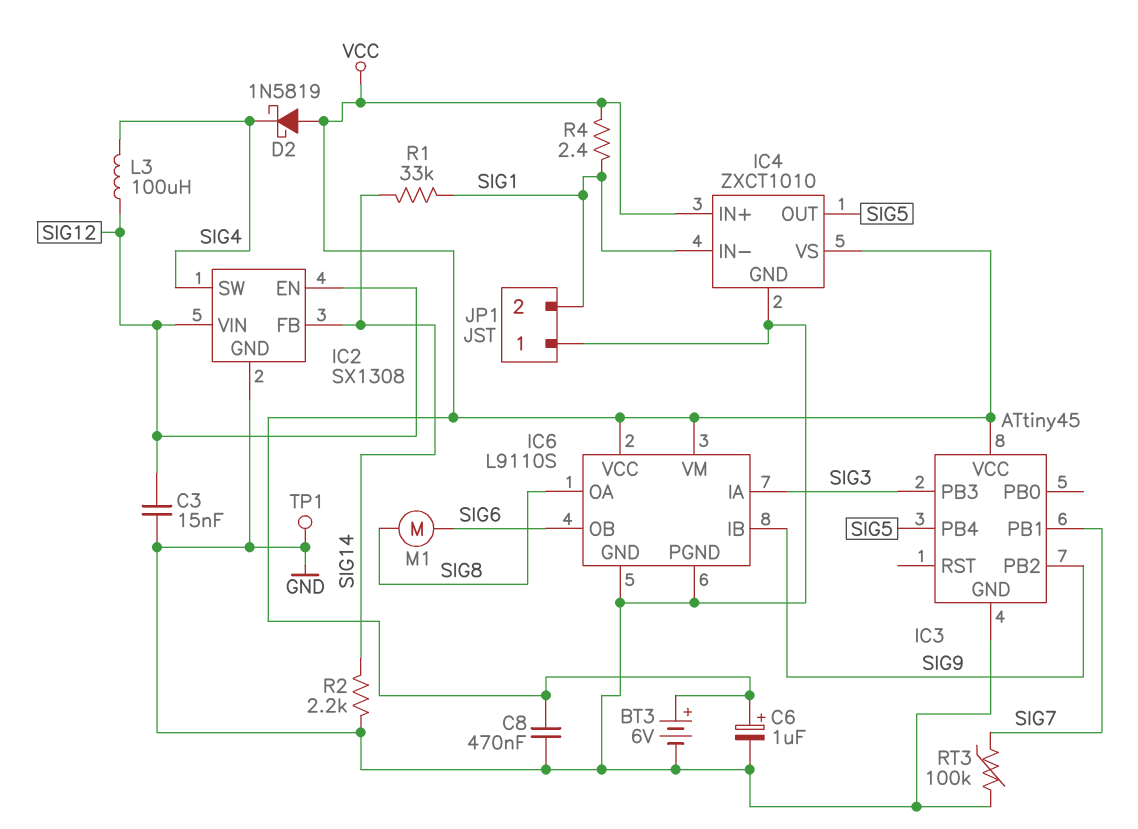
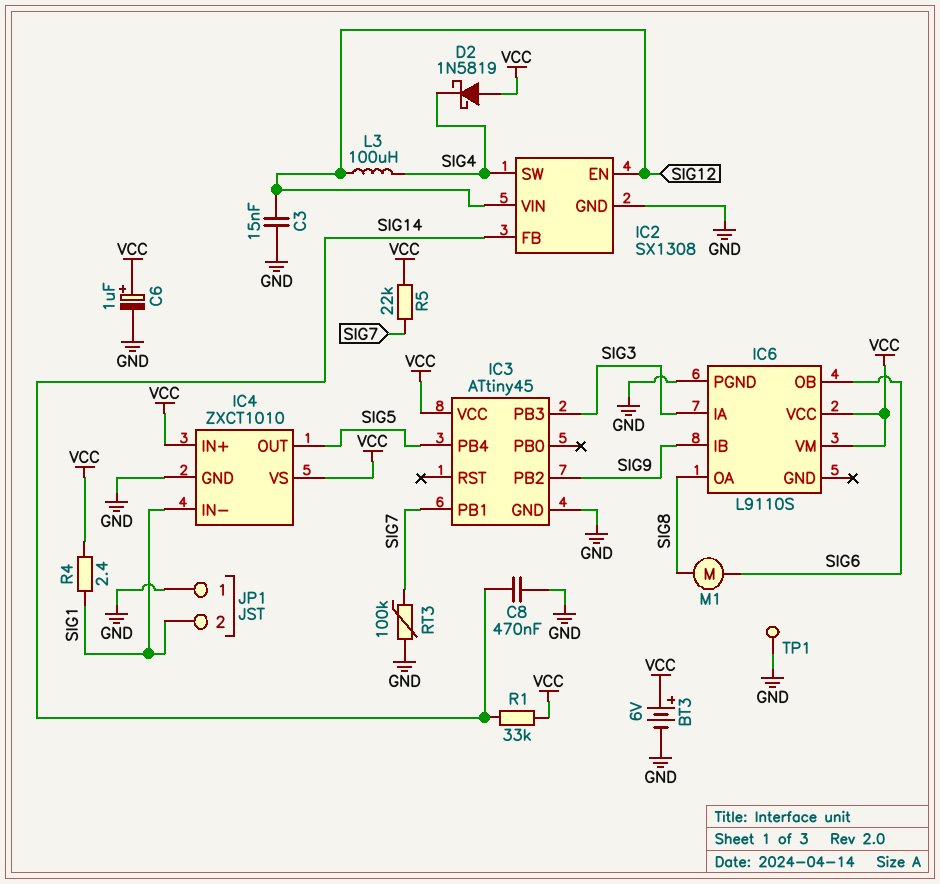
C8: 470nF (GND, VCC) -> 470nF (GND, SIG14)
IC6 pin GND: GND -> none
R1: 33k (SIG1, SIG14) -> 33k (SIG14, VCC)
R2: 2.2k (GND, SIG14) -> none
R5: none -> 22k (SIG7, VCC)

